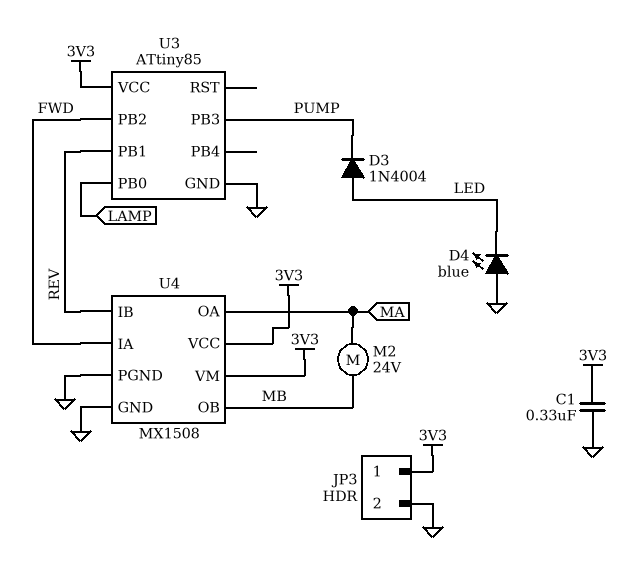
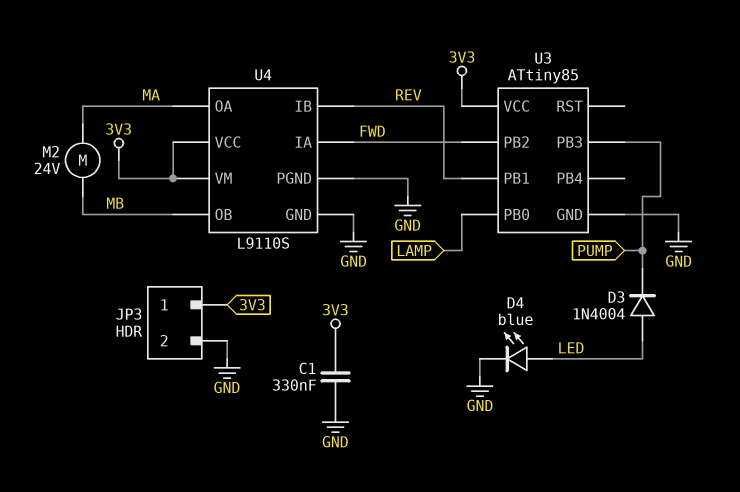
D4: LED blue (A GND, K LED) -> LED blue (A LED, K GND)
U4: MX1508 -> L9110S

